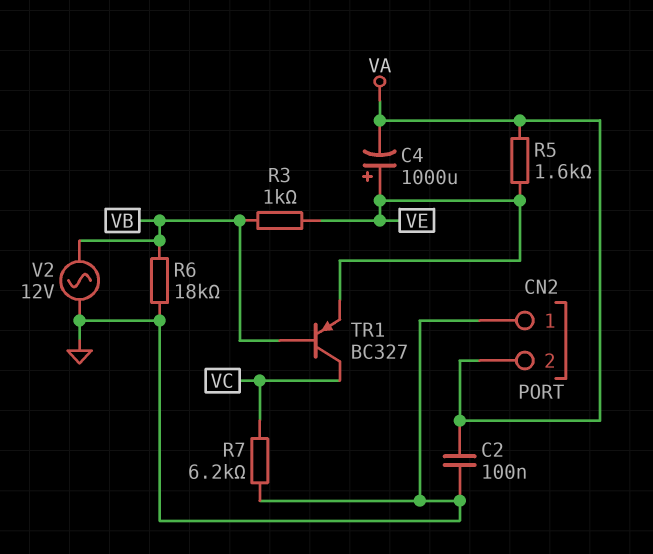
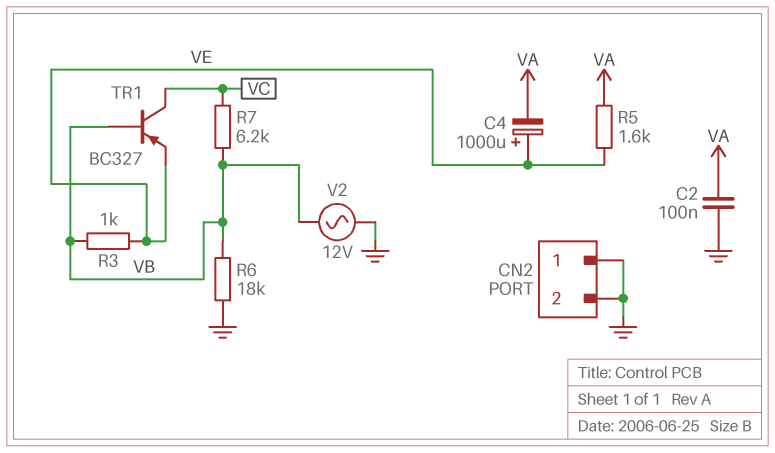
CN2 pin 2: VA -> GND
R7: 6.2k (GND, VC) -> 6.2k (VB, VC)

